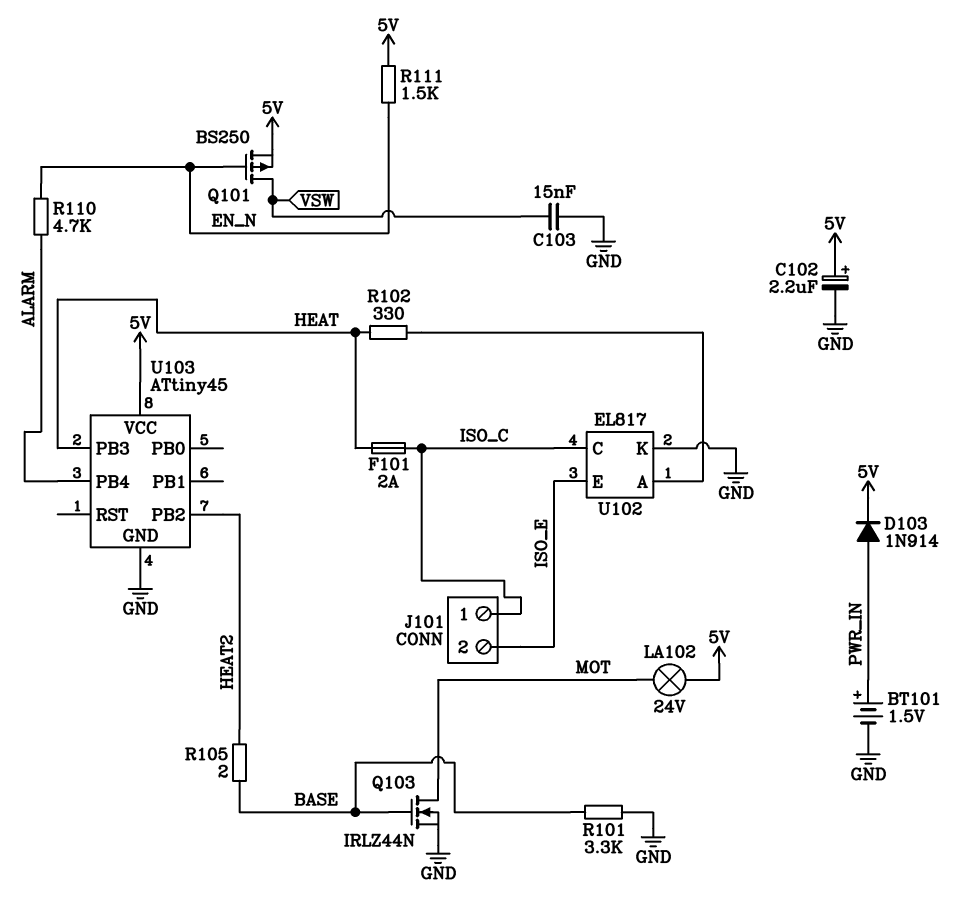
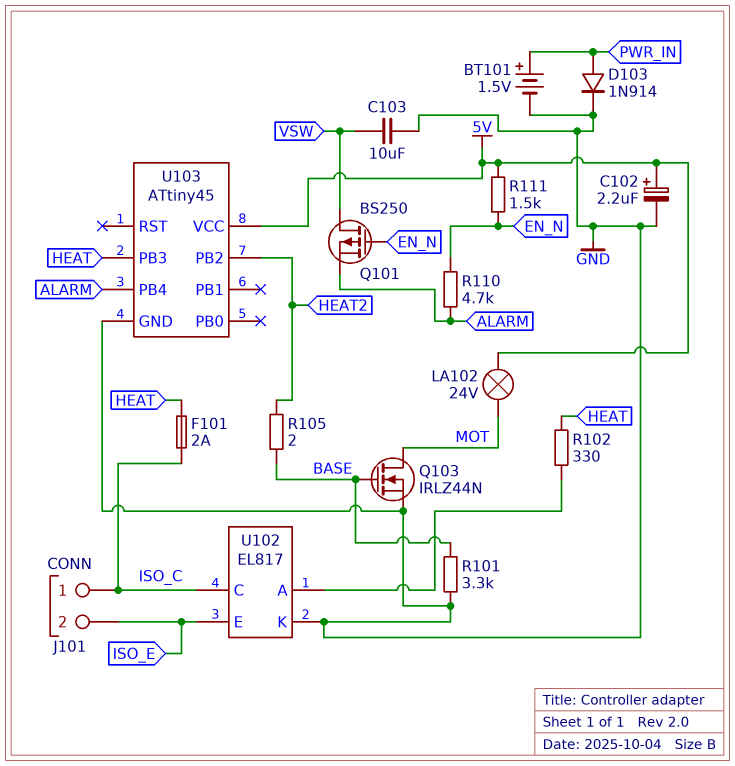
C103: 15nF (GND, VSW) -> 10uF (GND, VSW)
D103: diode 1N914 (A PWR_IN, K 5V) -> diode 1N914 (A PWR_IN, K GND)
Q101: PMOS BS250 (G EN_N, D VSW, S 5V) -> PMOS BS250 (G EN_N, D VSW, S ALARM)

